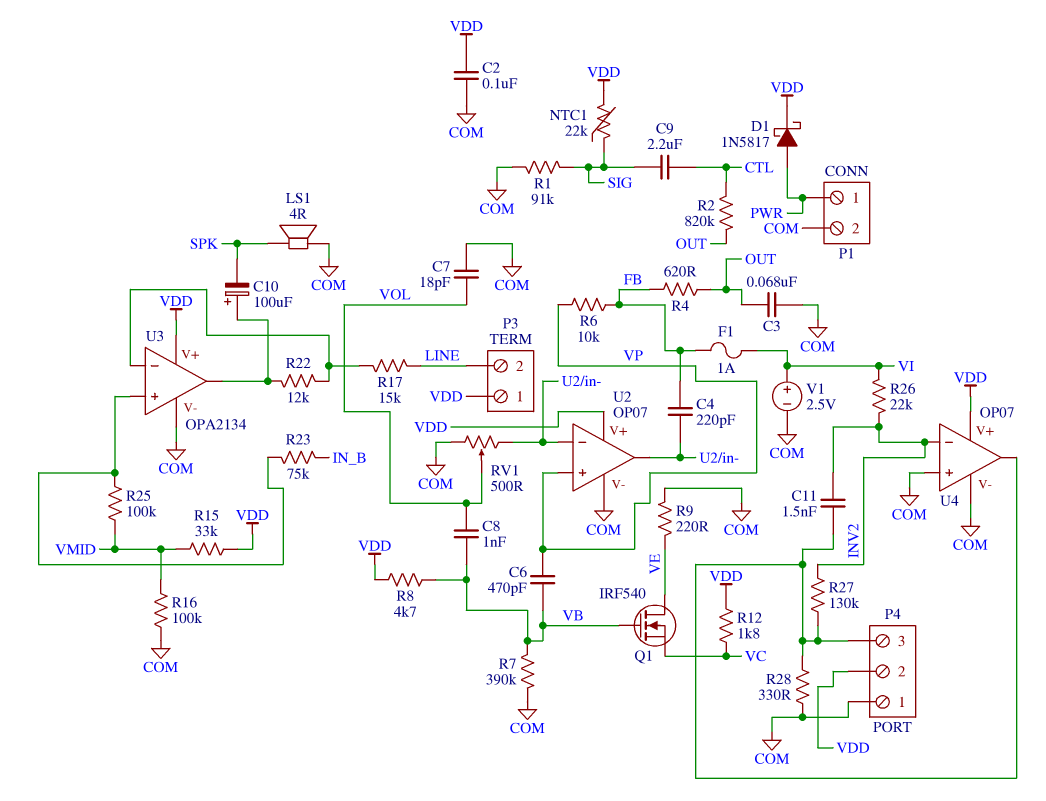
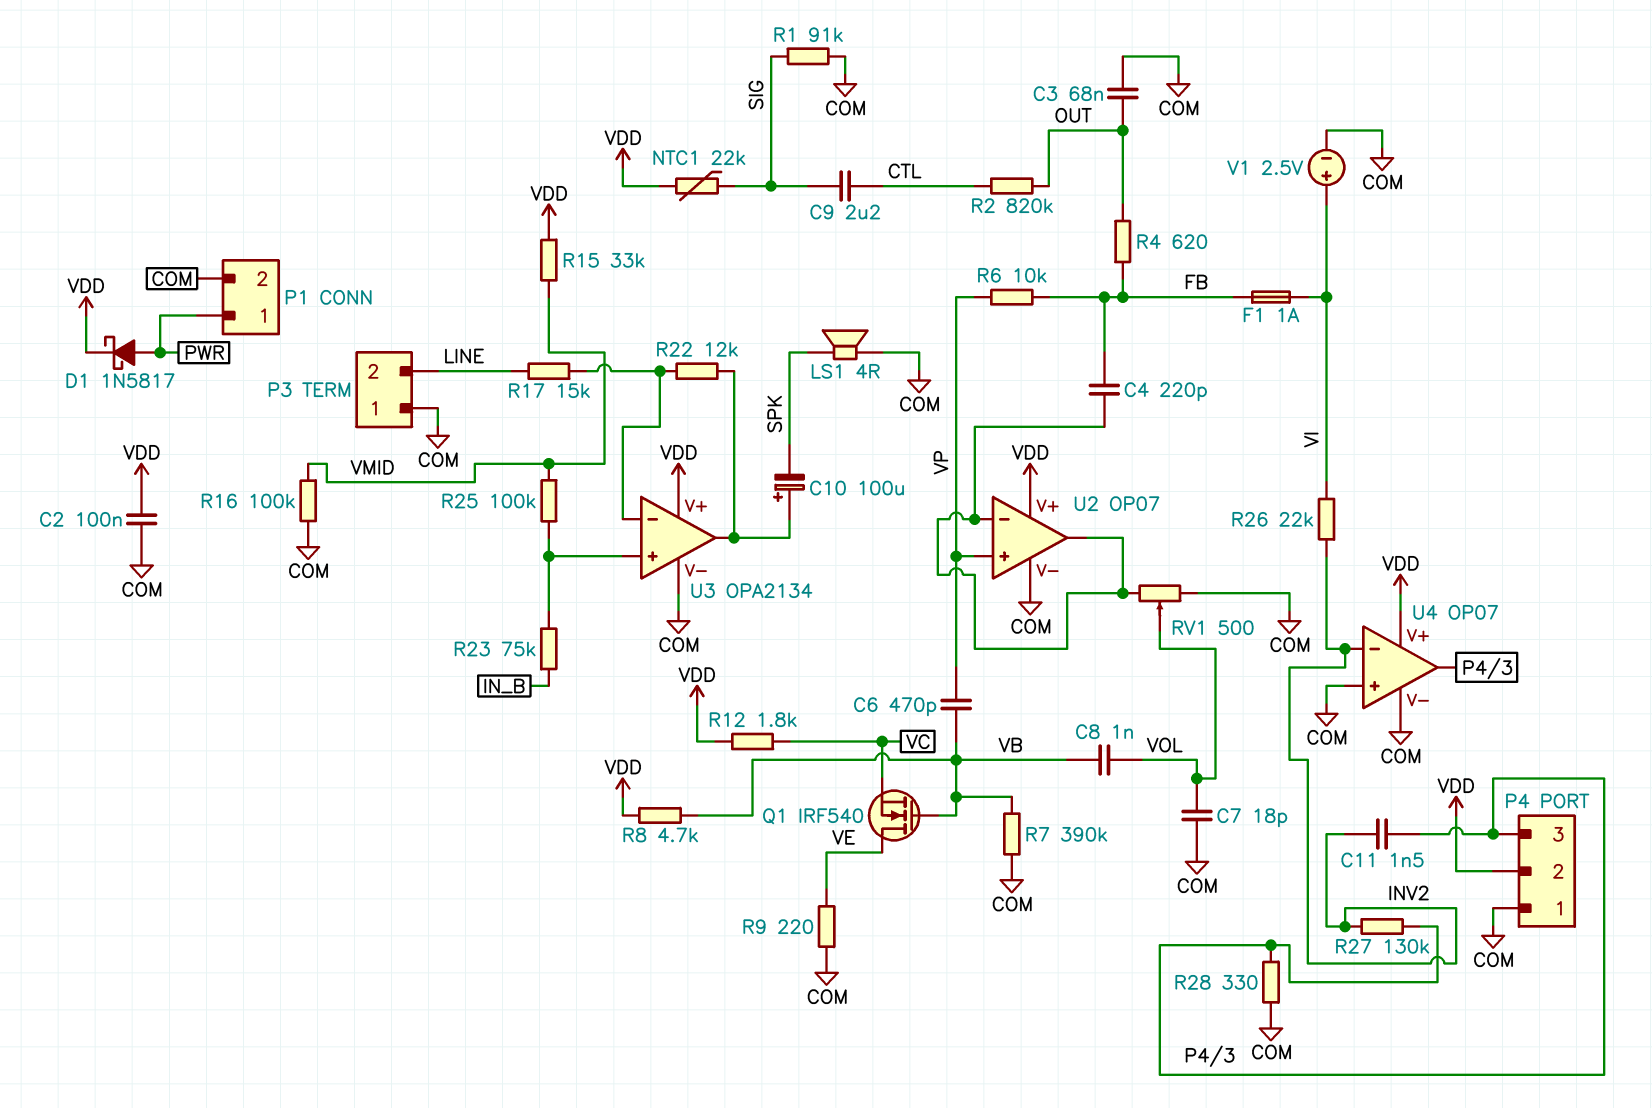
P3 pin 1: VDD -> COM

